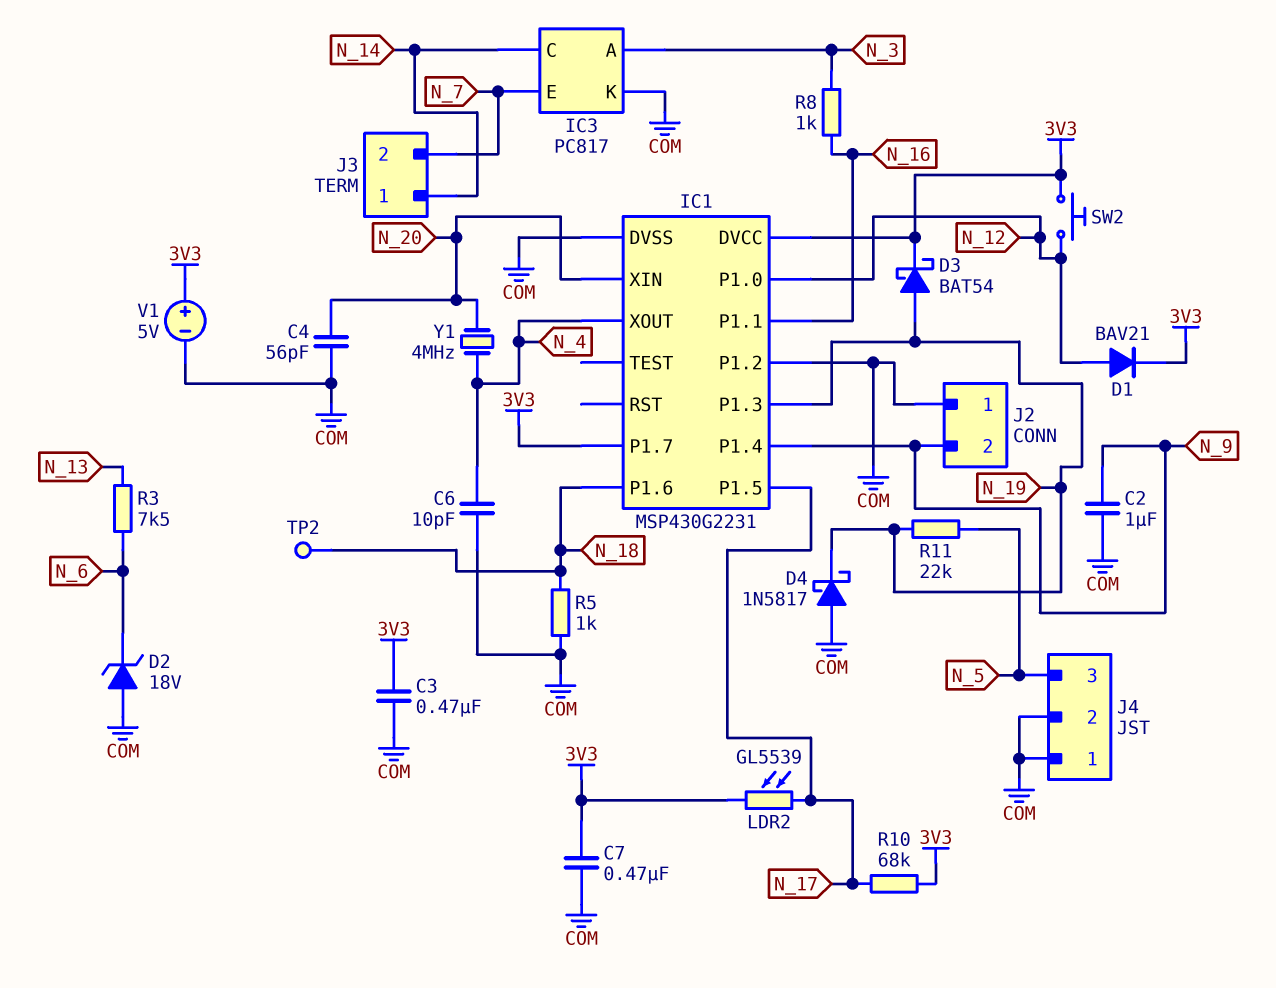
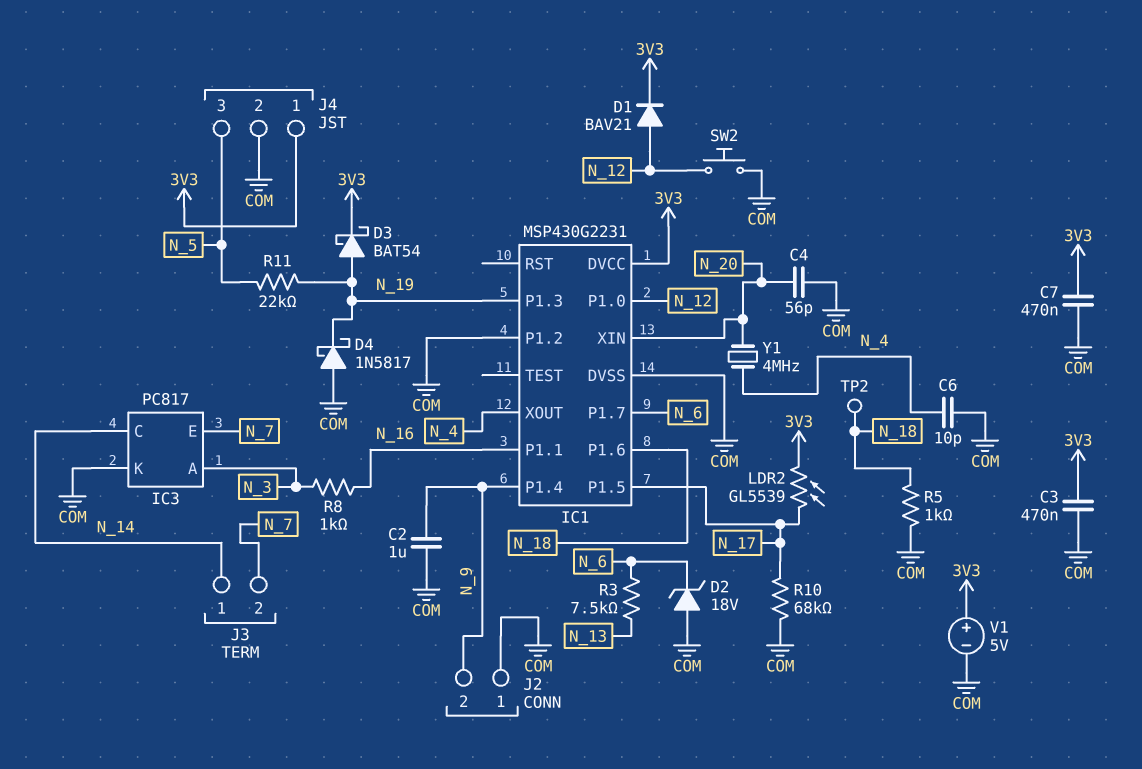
IC1 pin P1.7: 3V3 -> N_6
J4 pin 1: COM -> 3V3
R10: 68k (3V3, N_17) -> 68k (COM, N_17)
SW2: button (3V3, N_12) -> button (COM, N_12)

